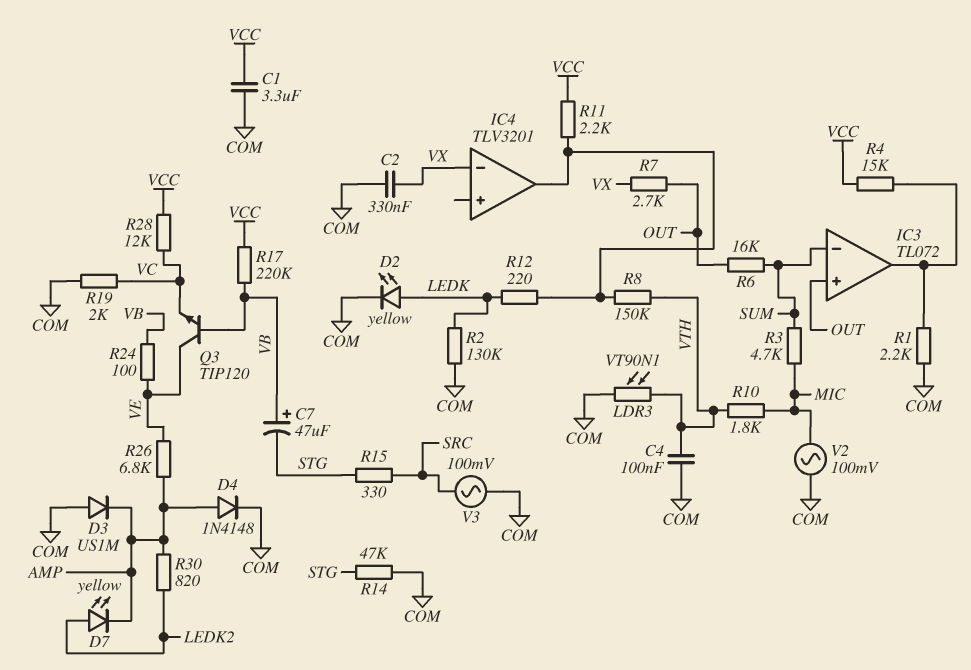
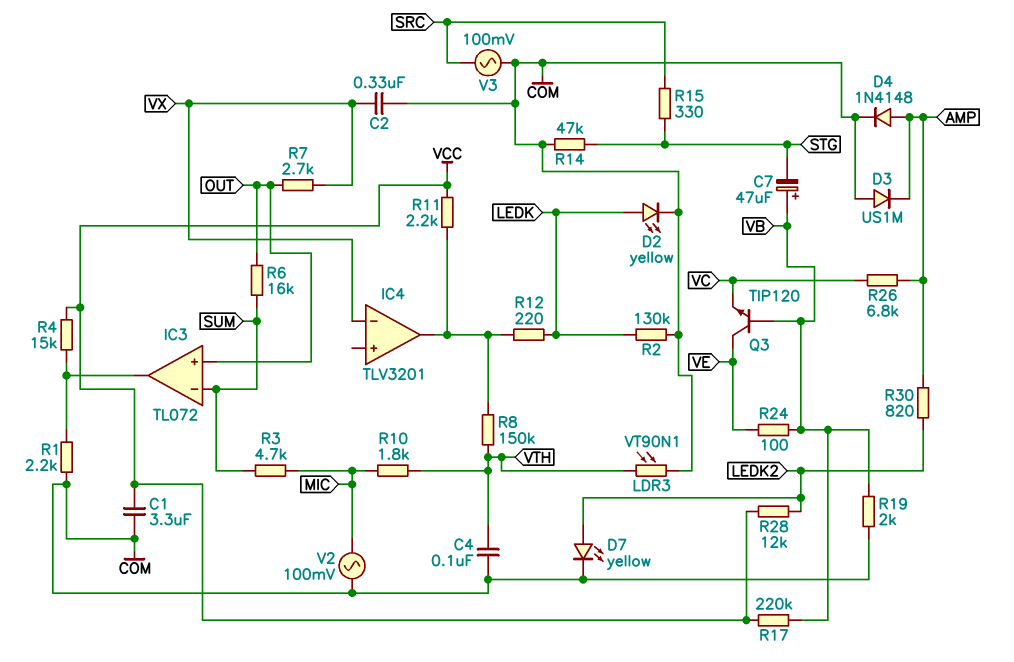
D7: LED yellow (A LEDK2, K AMP) -> LED yellow (A LEDK2, K COM)
R19: 2k (COM, VC) -> 2k (COM, VB)
R26: 6.8k (AMP, VE) -> 6.8k (AMP, VC)
R28: 12k (VC, VCC) -> 12k (LEDK2, VCC)

